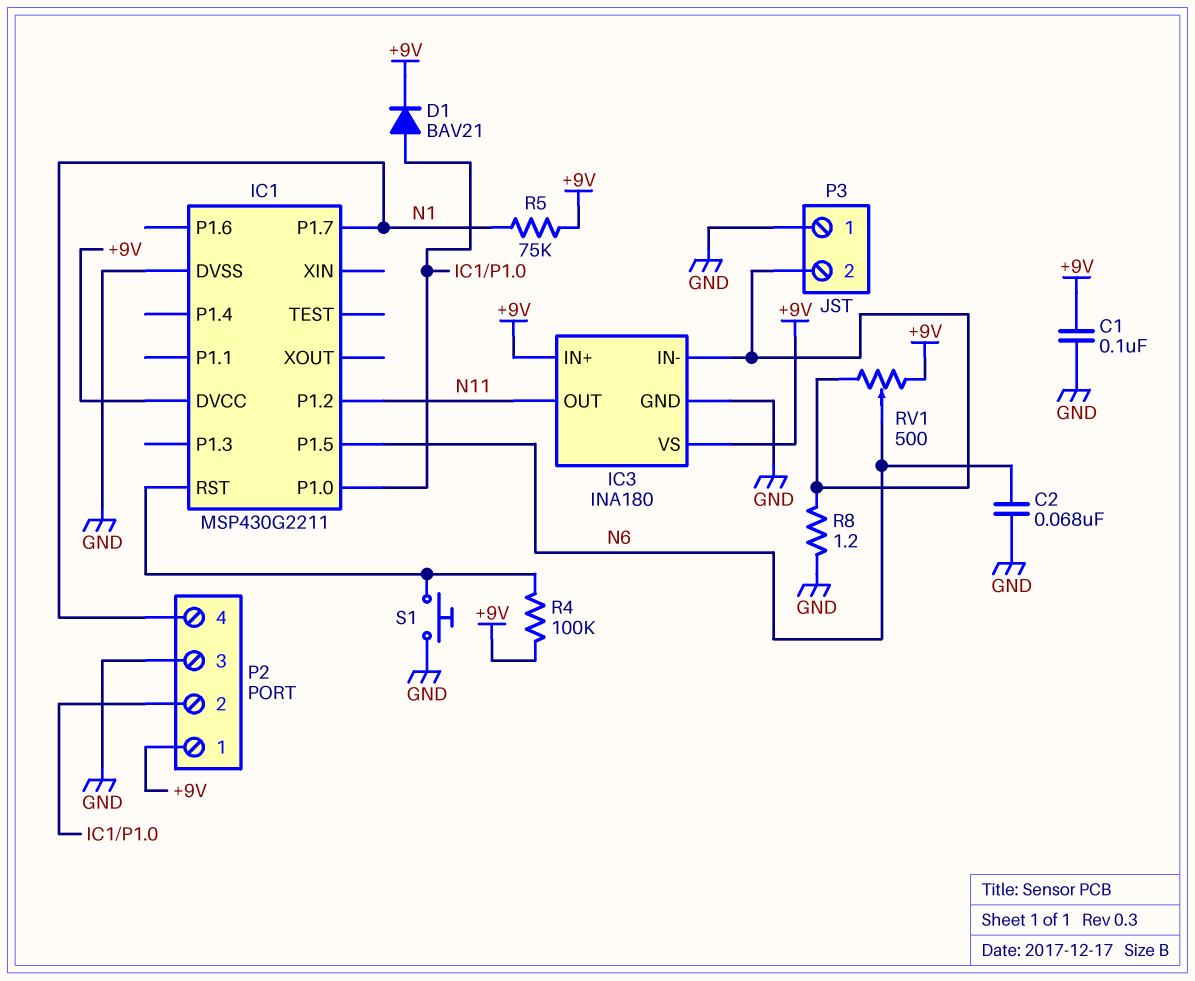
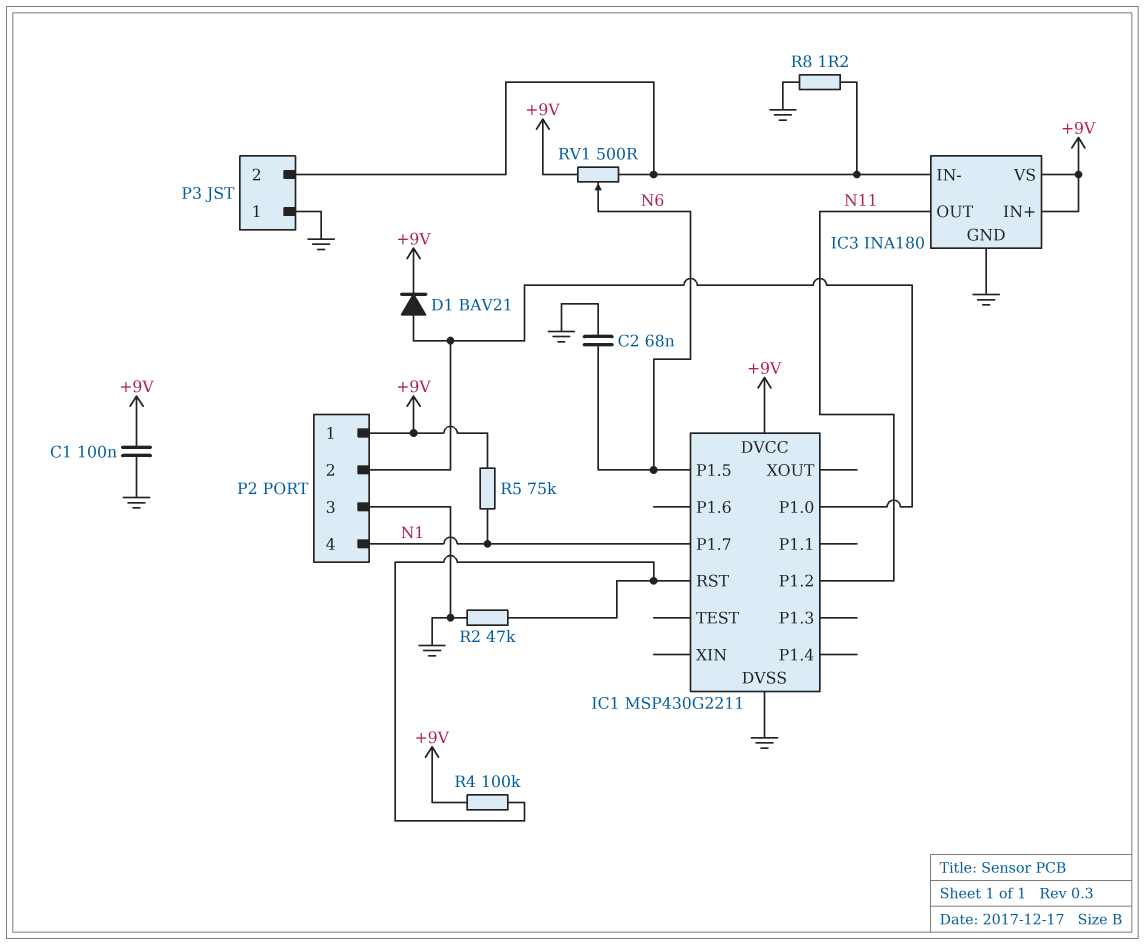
R2: none -> 47k (GND, IC1/RST)
S1: button (GND, IC1/RST) -> none

